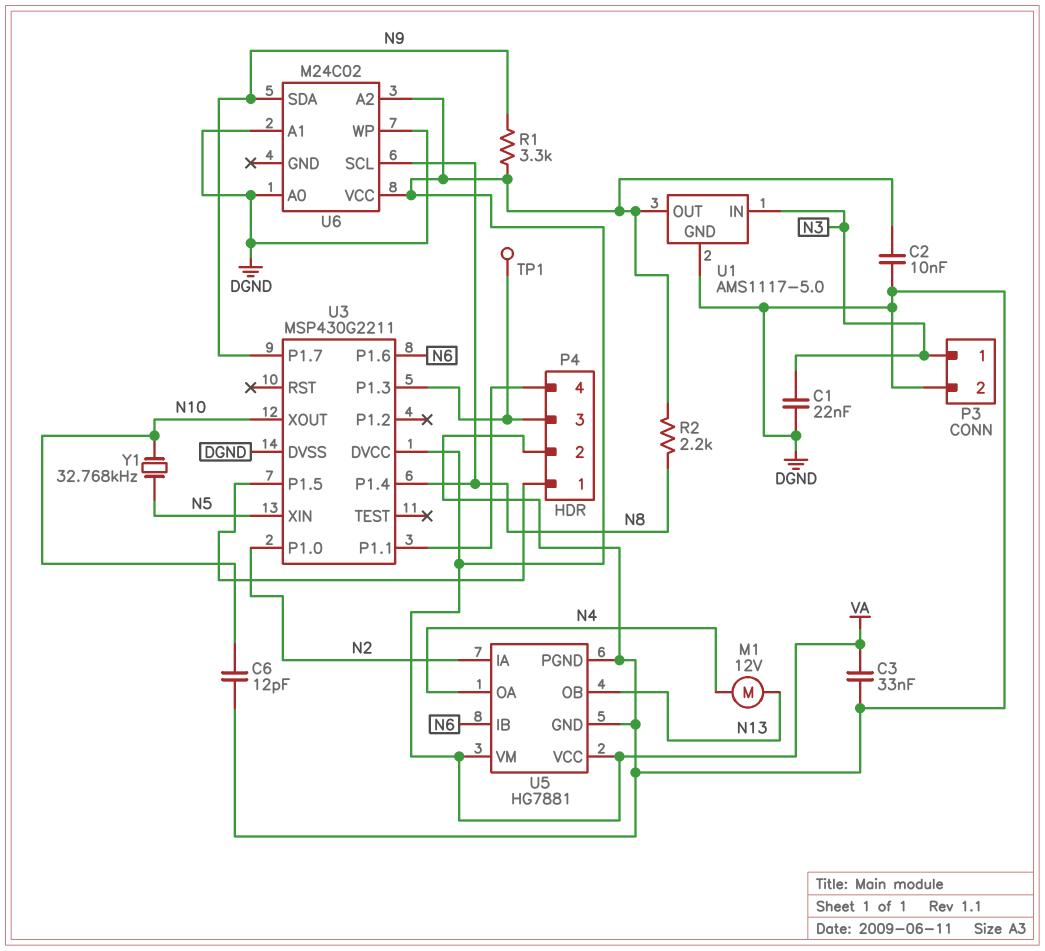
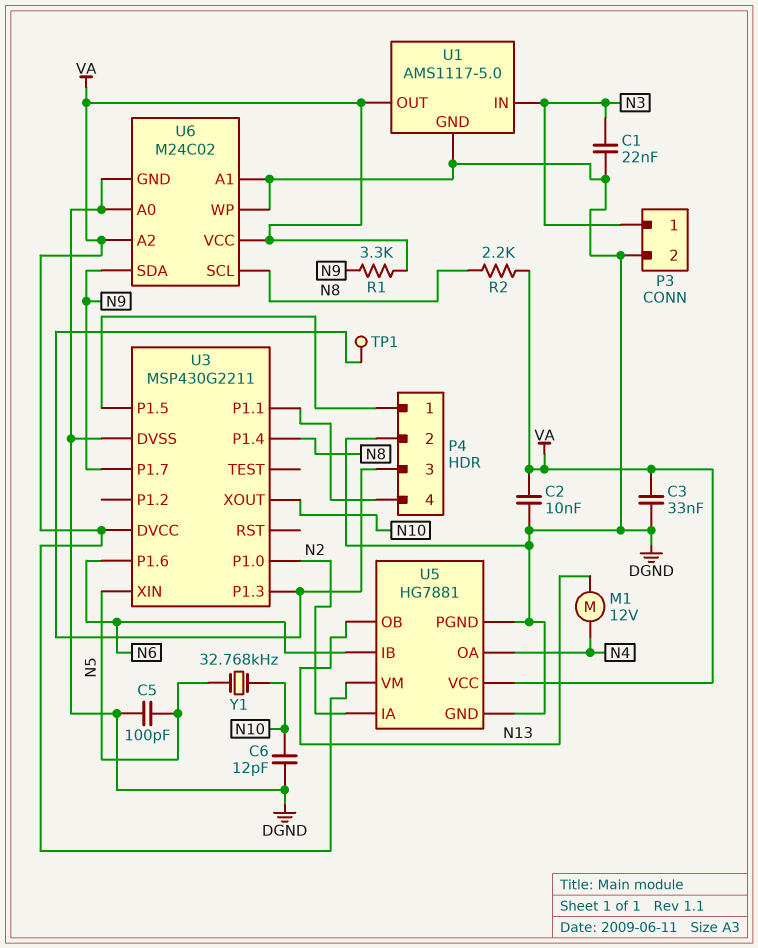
C5: none -> 100pF (DGND, N5)
U6 pin GND: none -> DGND

